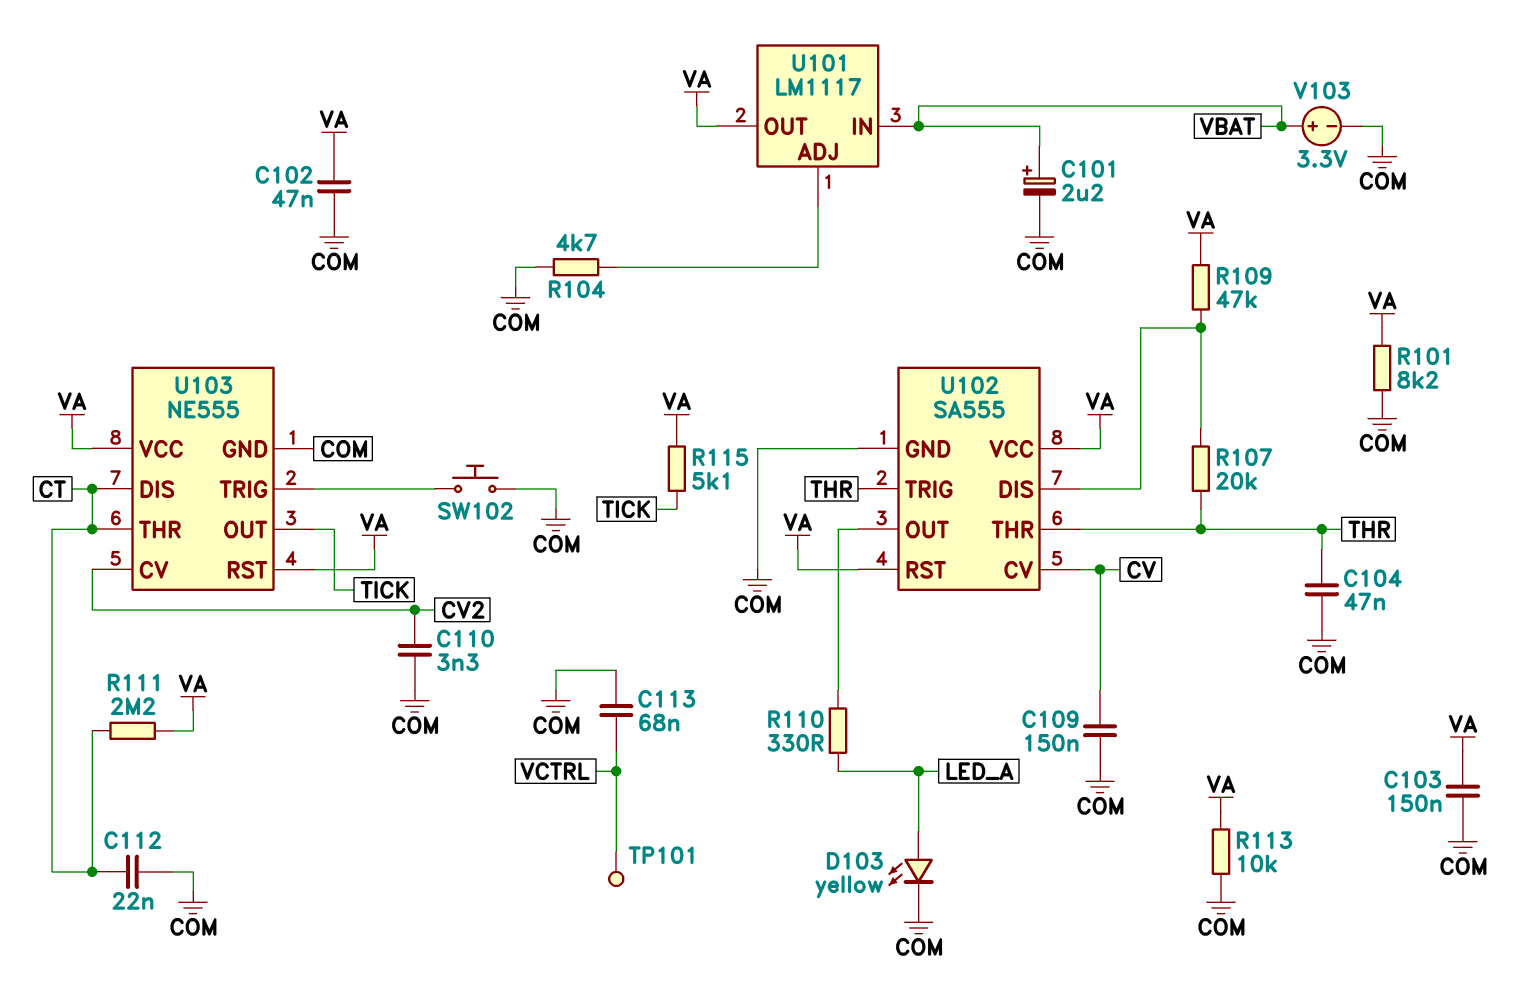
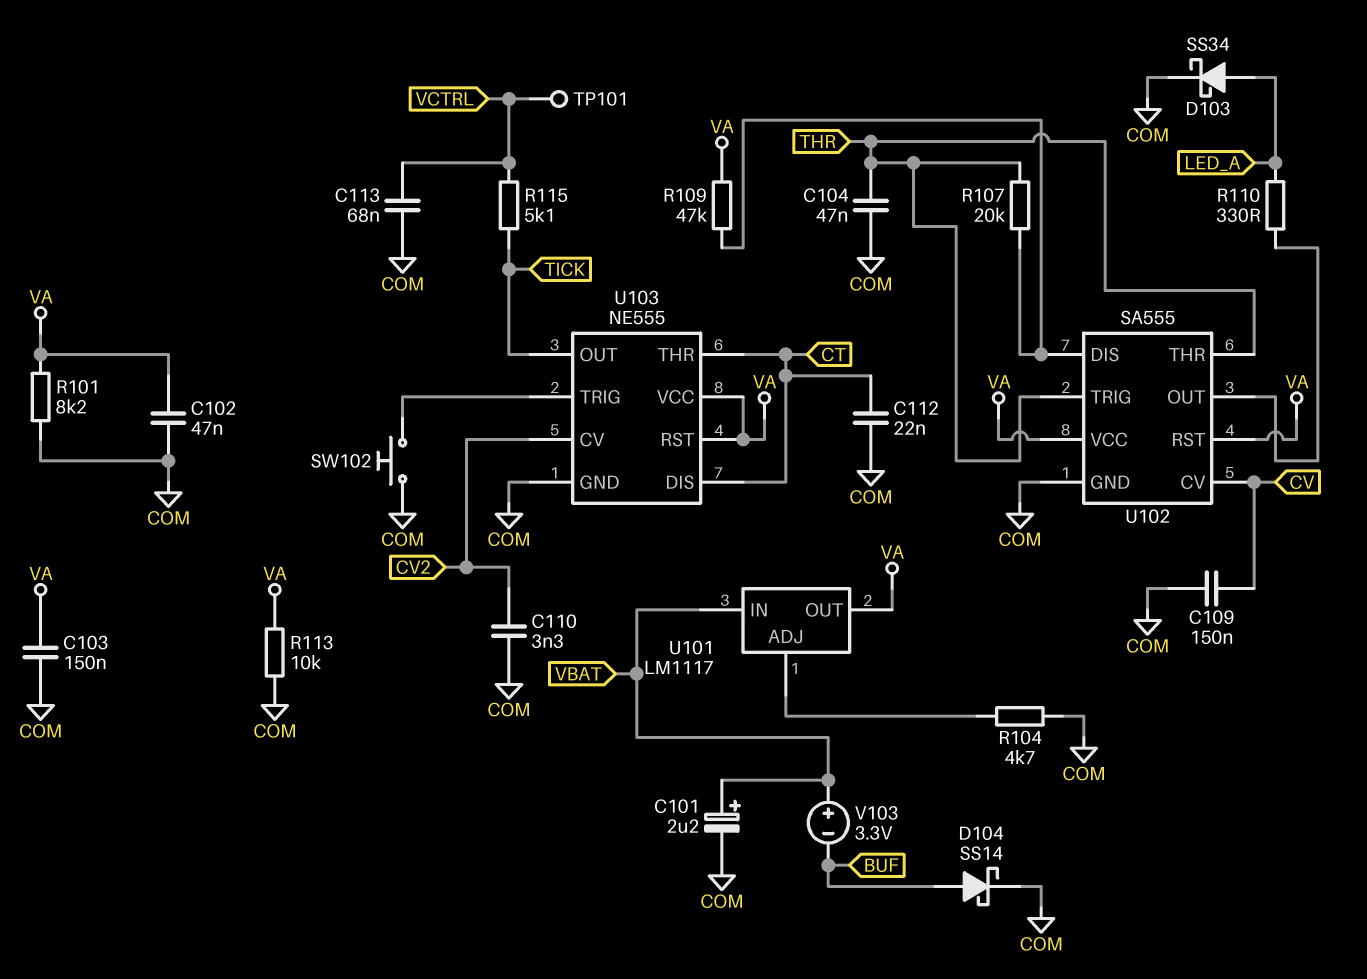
D103: LED yellow (A LED_A, K COM) -> schottky SS34 (A LED_A, K COM)
D104: none -> schottky SS14 (A BUF, K COM)
R111: 2.2M (CT, VA) -> none
R115: 5.1k (TICK, VA) -> 5.1k (TICK, VCTRL)
V103: 3.3V (plus VBAT, minus COM) -> 3.3V (plus VBAT, minus BUF)

